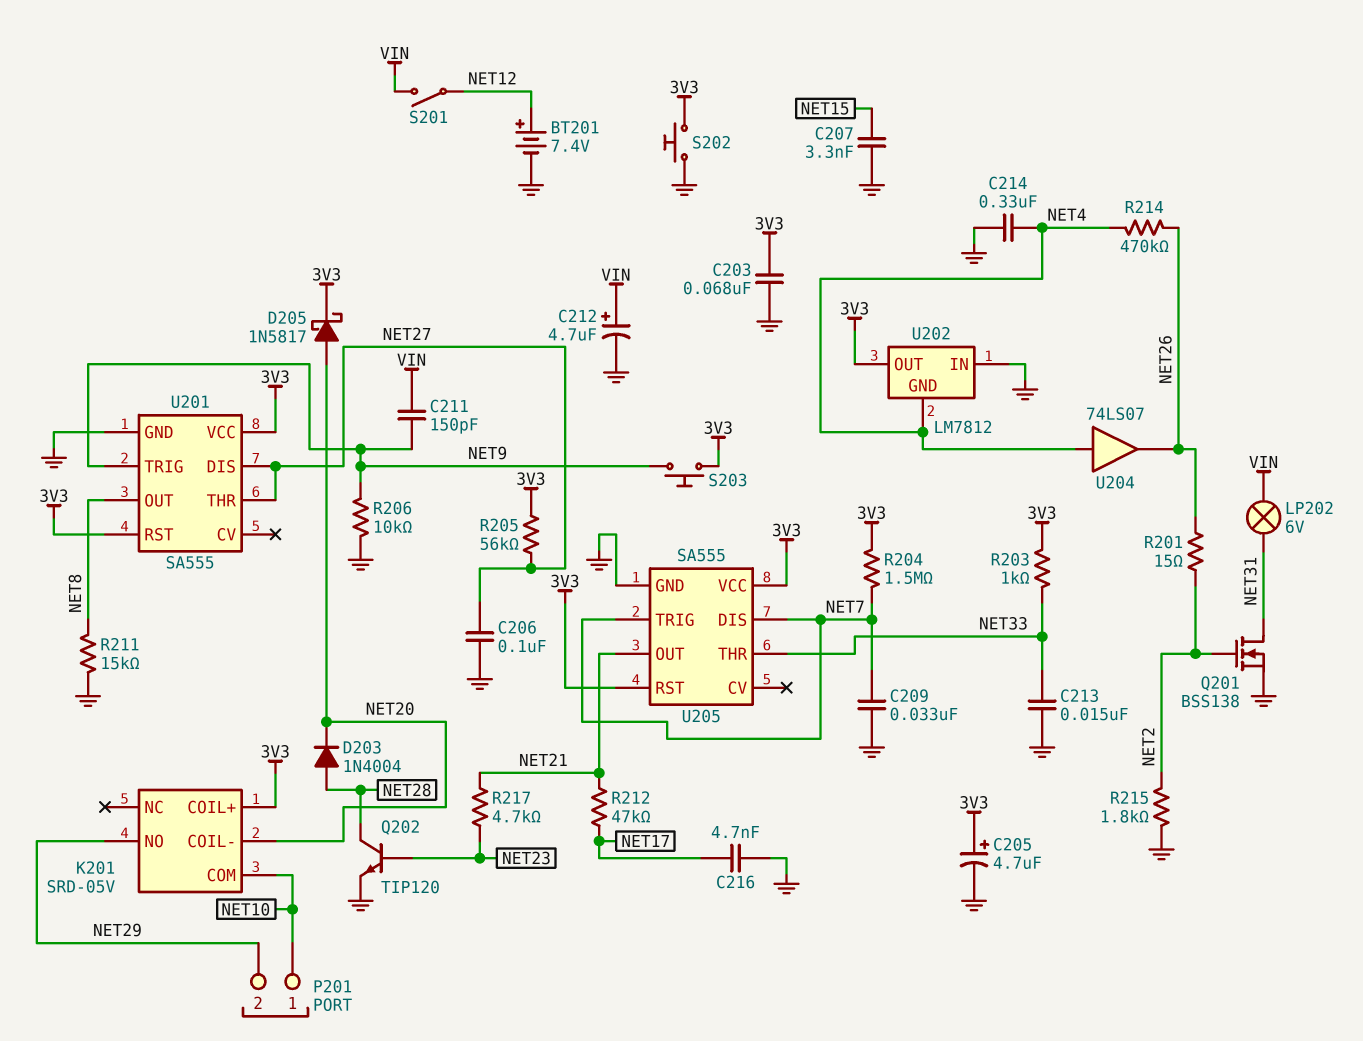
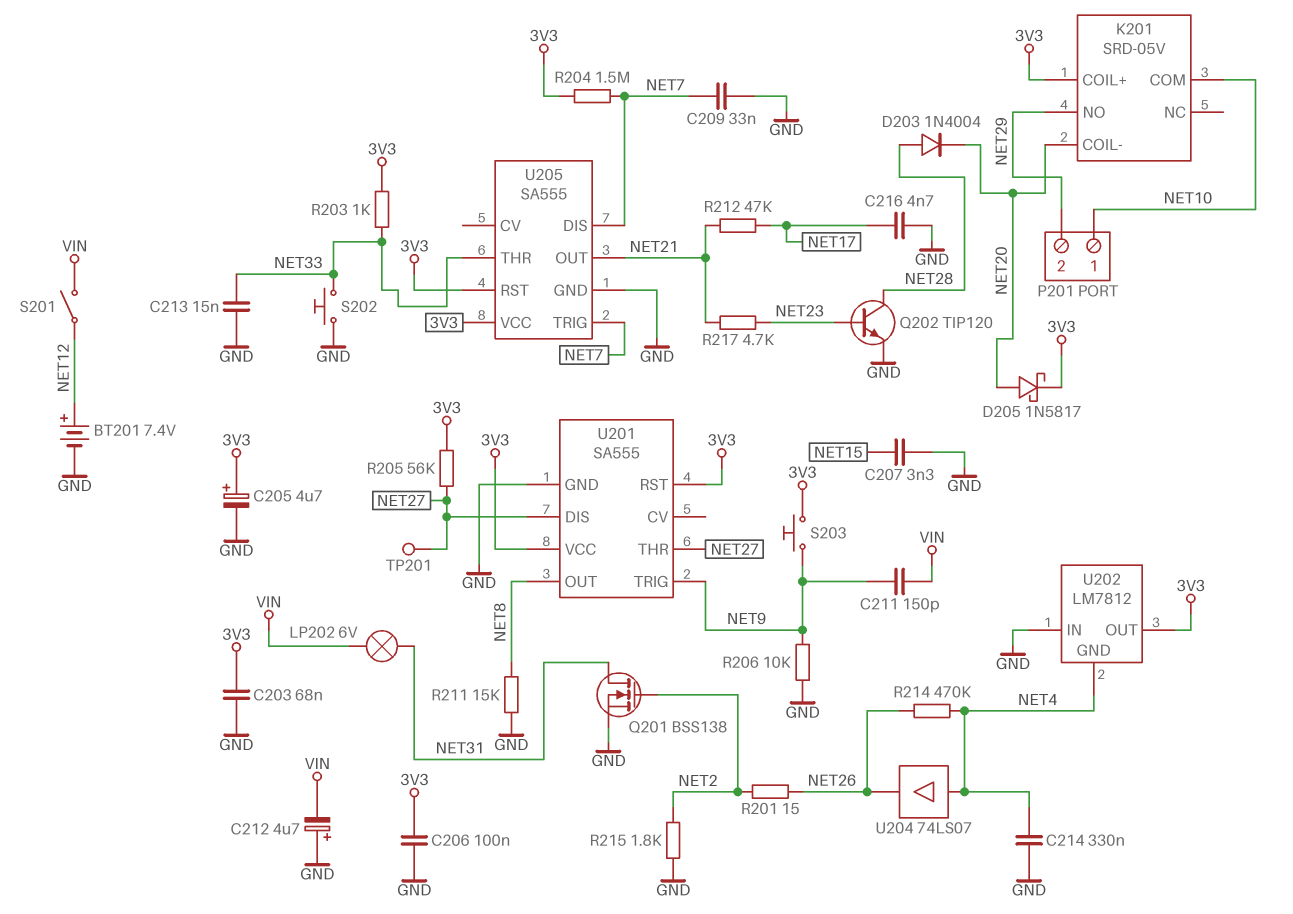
C206: 100nF (GND, NET27) -> 100nF (3V3, GND)
C212: 4.7uF (plus VIN, minus GND) -> 4.7uF (plus GND, minus VIN)
S202: button (3V3, GND) -> button (GND, NET33)
TP201: none -> test point (NET27)

